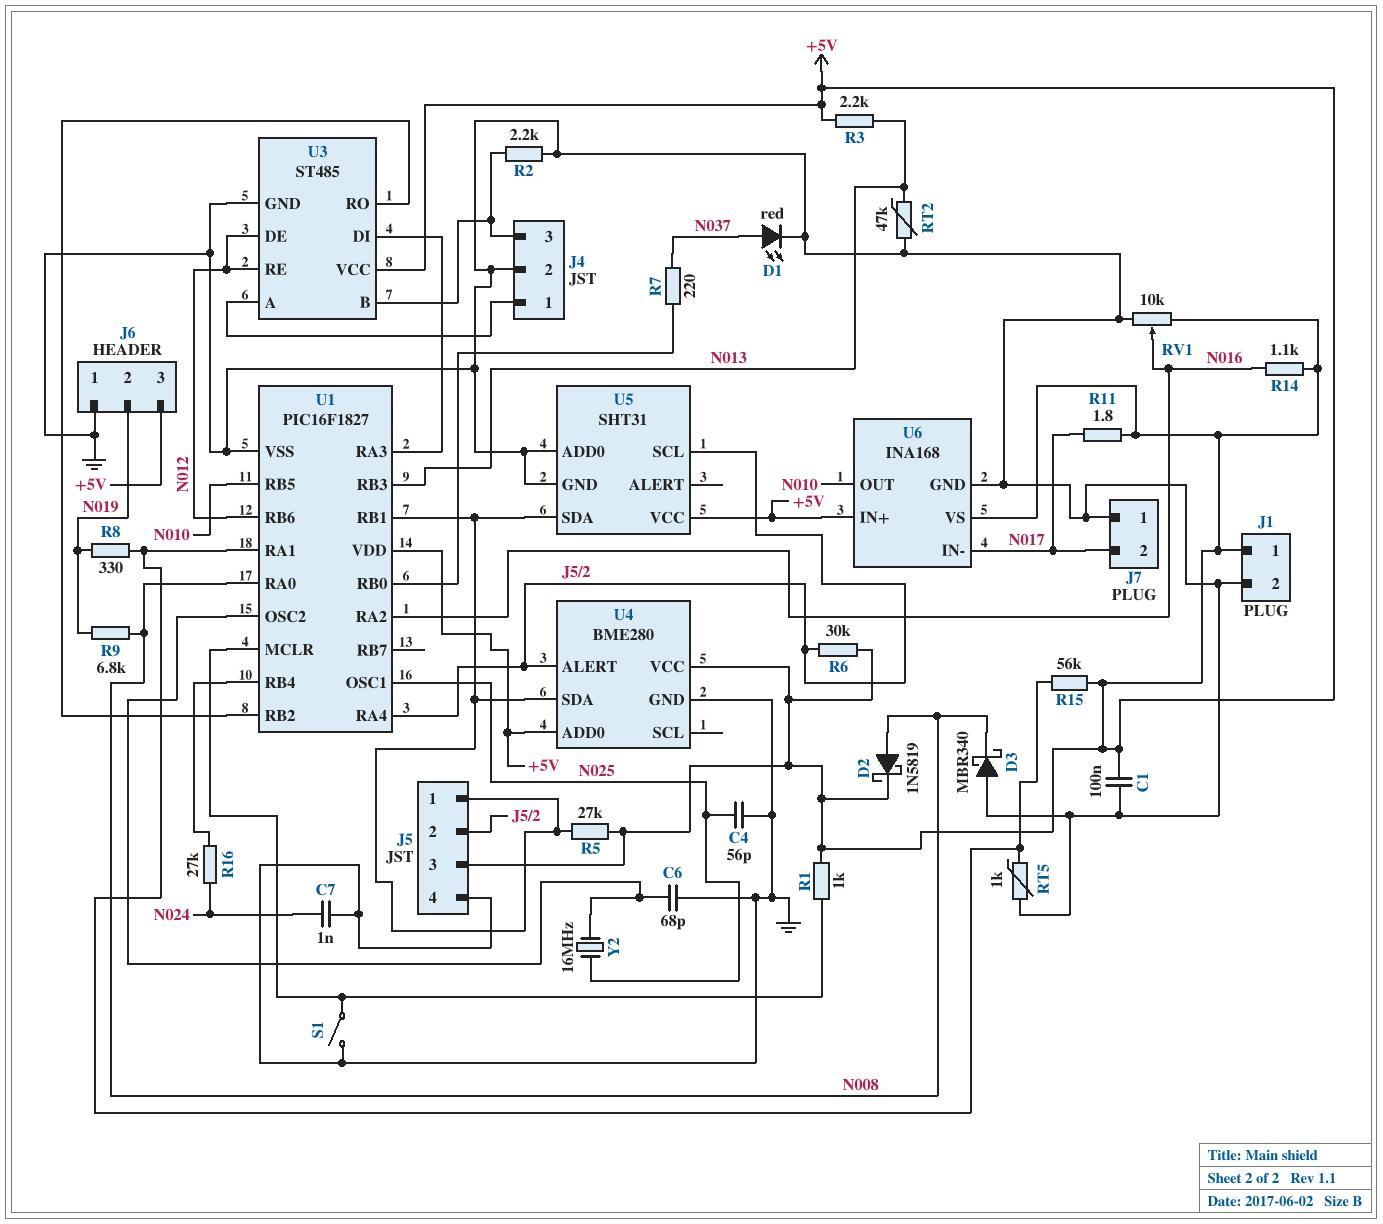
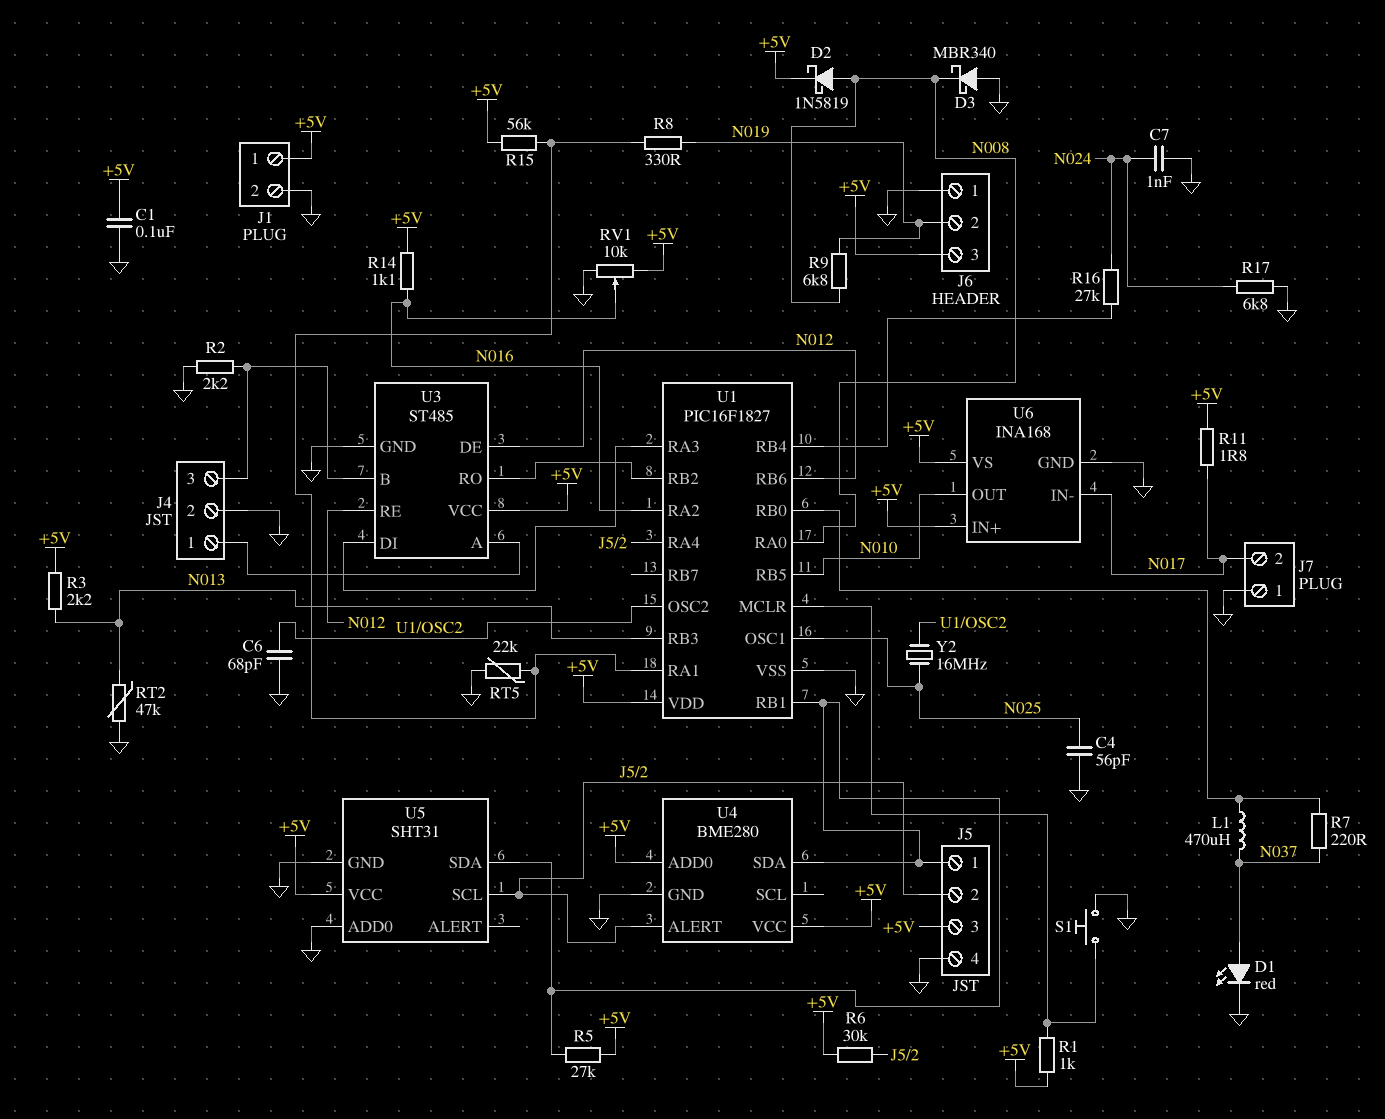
L1: none -> 470uH (N037, U1/RB0)
R17: none -> 6.8k (GND, N024)
RT5: 1k (GND, U1/RA1) -> 22k (GND, U1/RA1)
S1: switch (GND, U1/MCLR) -> button (GND, U1/MCLR)

